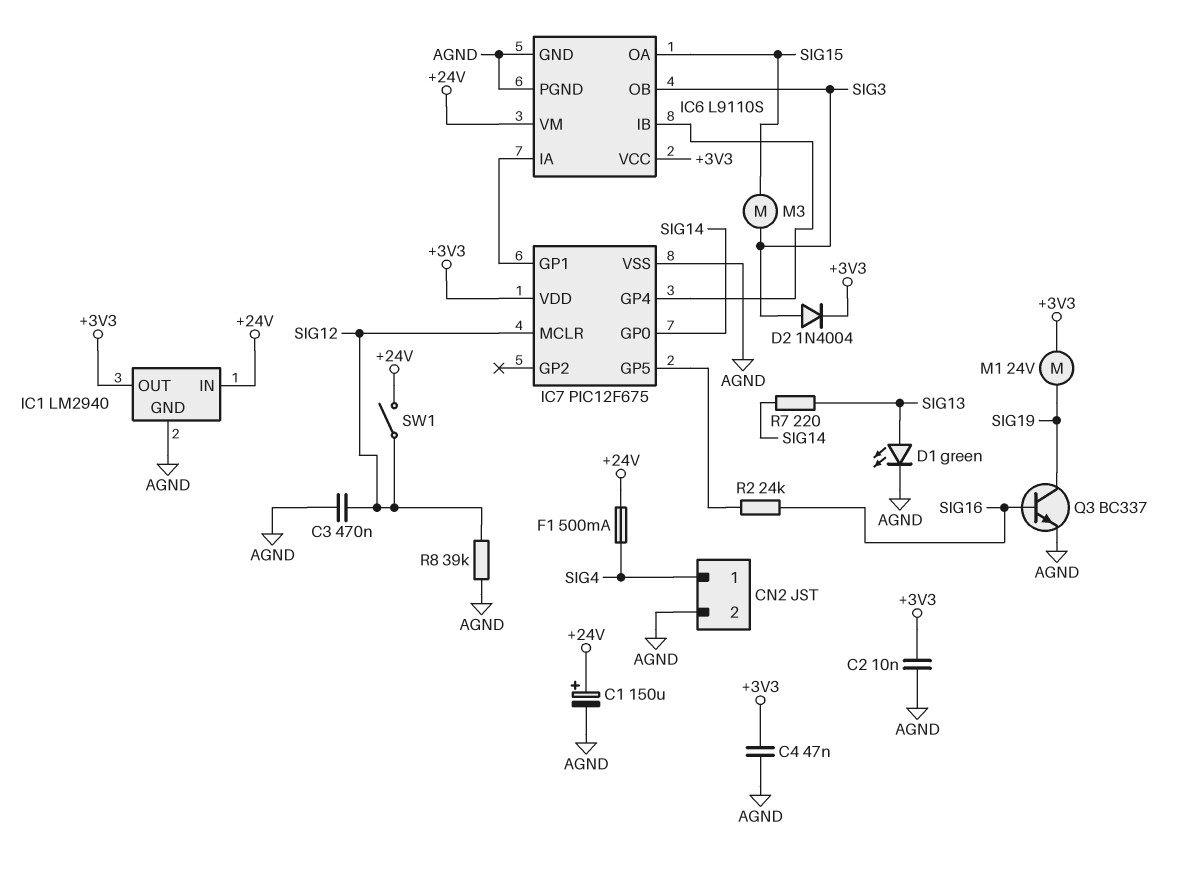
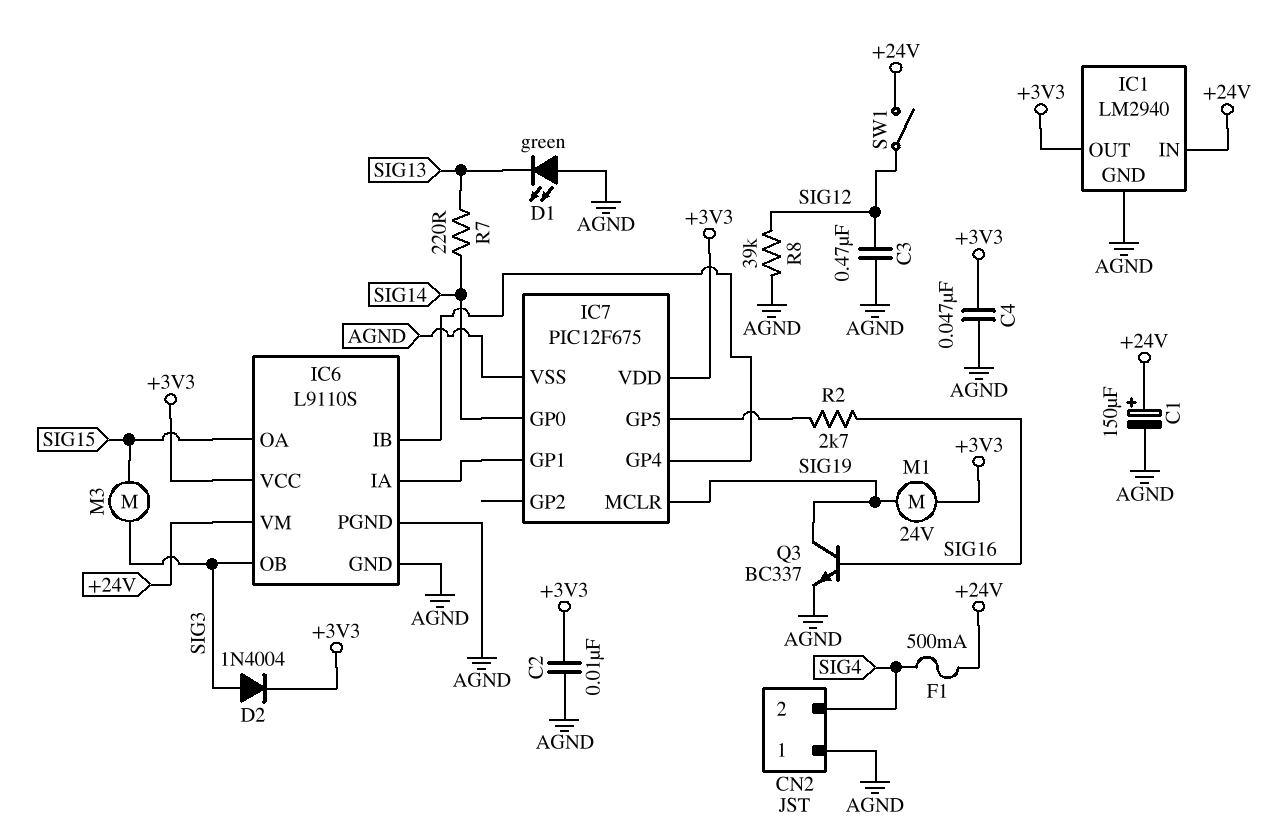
CN2 pin 1: SIG4 -> AGND
CN2 pin 2: AGND -> SIG4
D1: LED green (A SIG13, K AGND) -> LED green (A AGND, K SIG13)
IC7 pin MCLR: SIG12 -> SIG19
R2: 24k (IC7/GP5, SIG16) -> 2.7k (IC7/GP5, SIG16)

